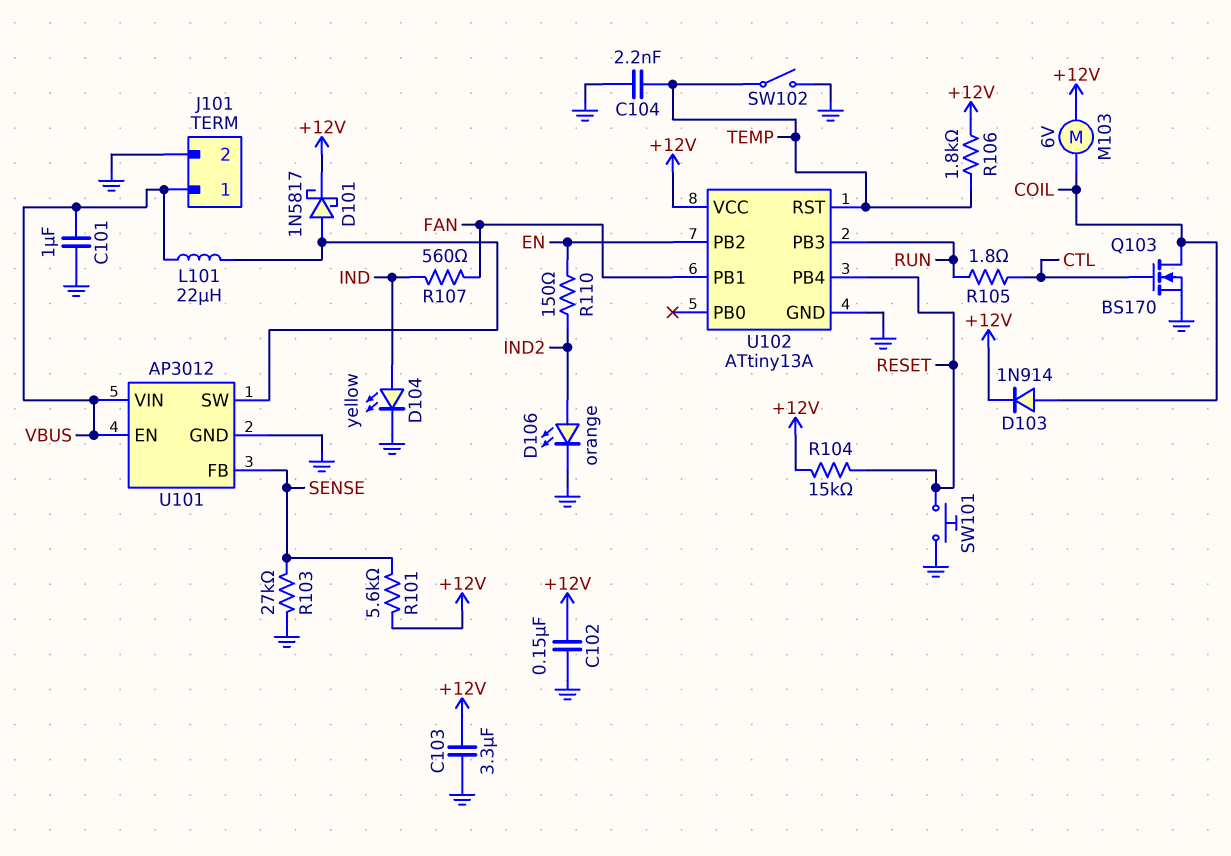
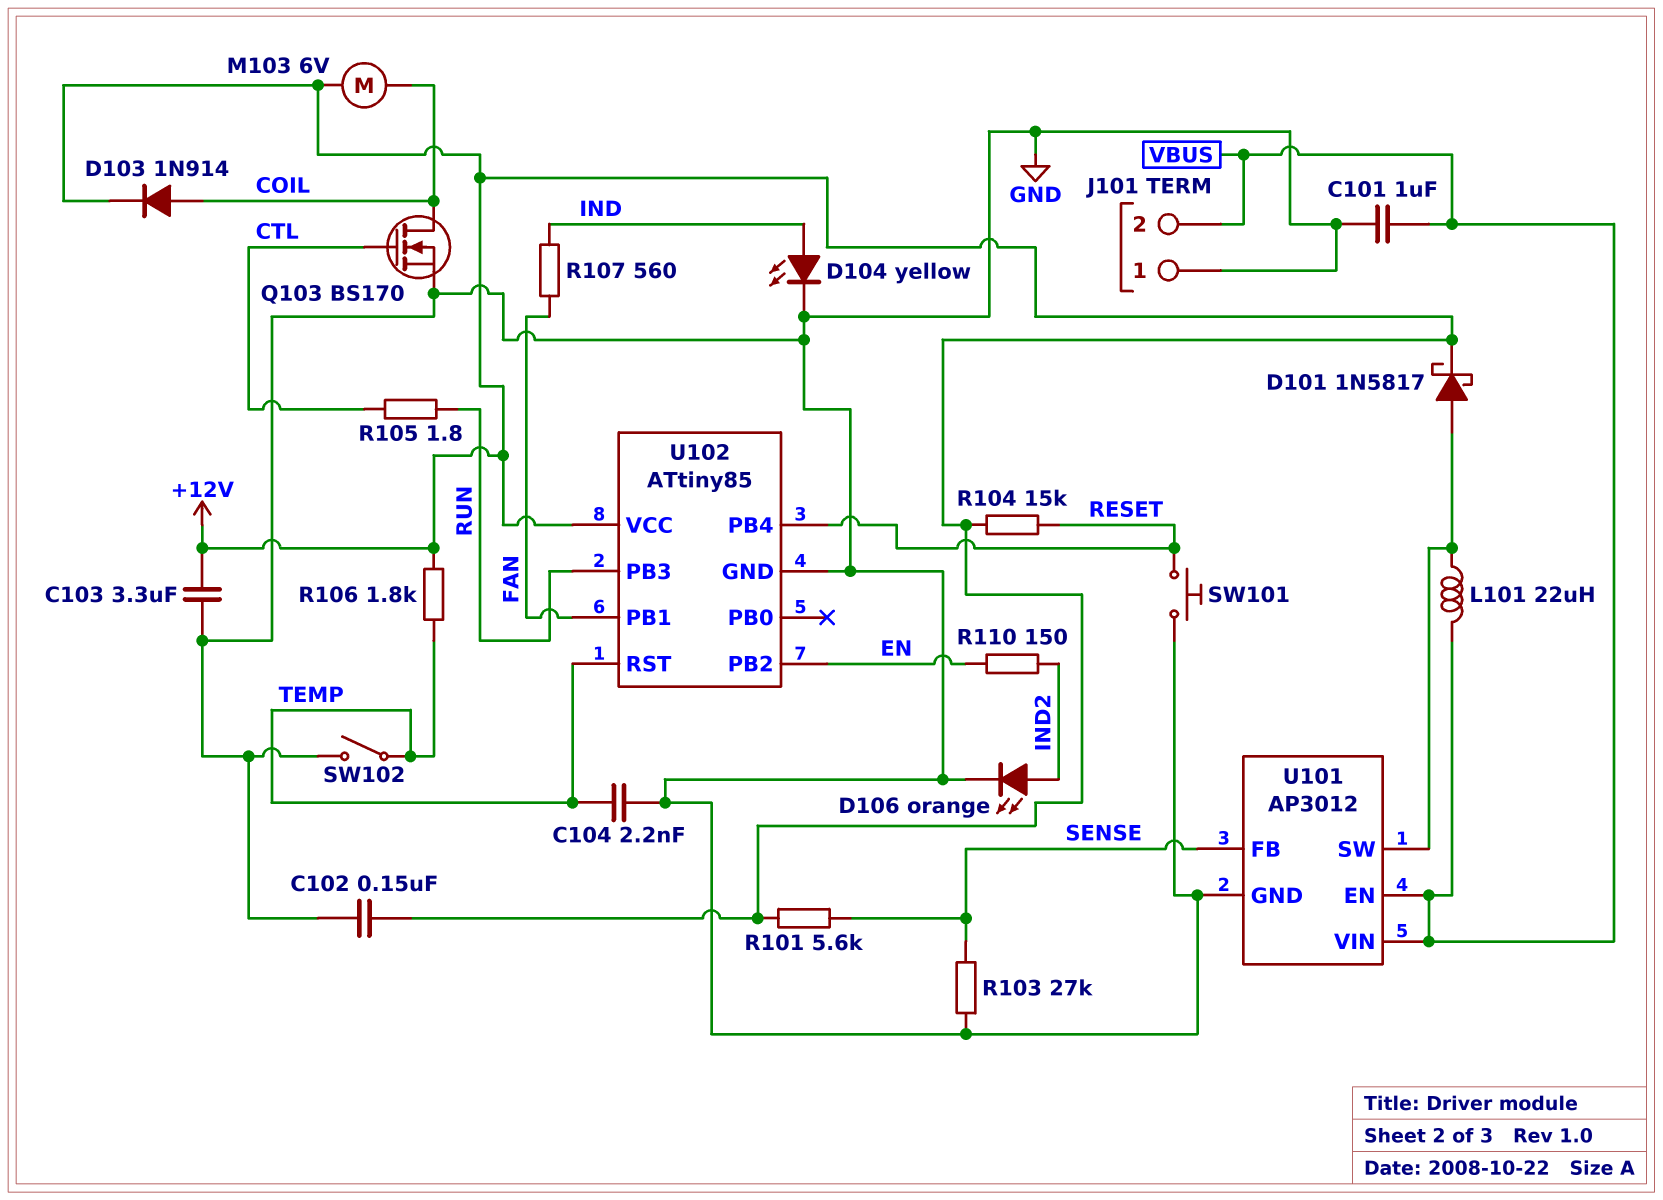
J101 pin 1: VBUS -> GND
J101 pin 2: GND -> VBUS
U102: ATtiny13A -> ATtiny85

